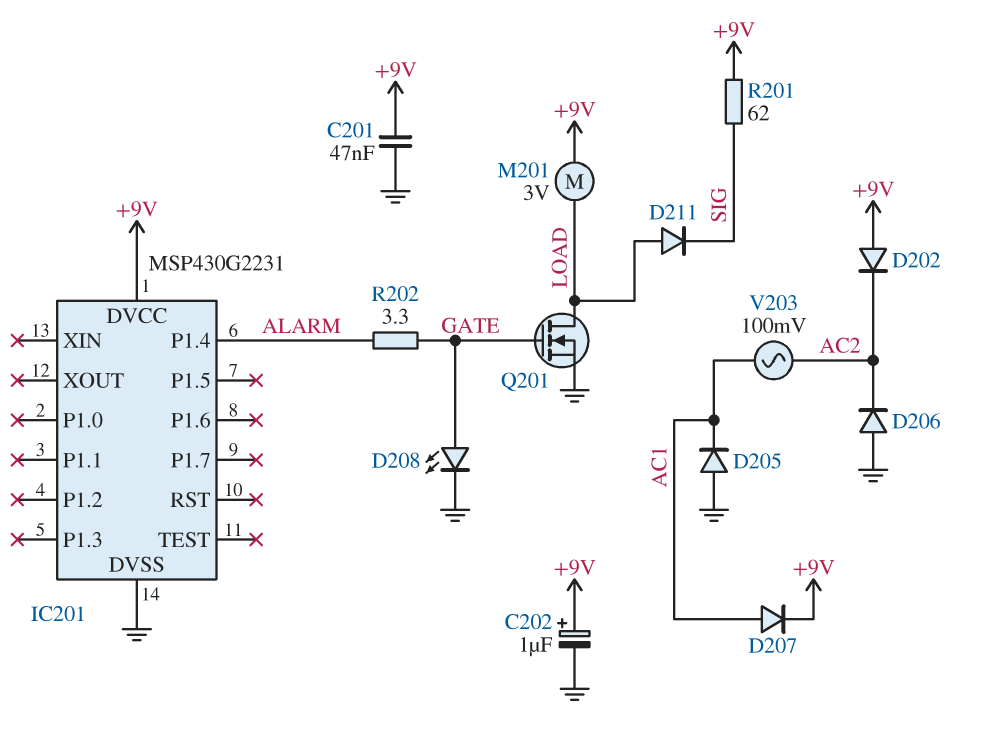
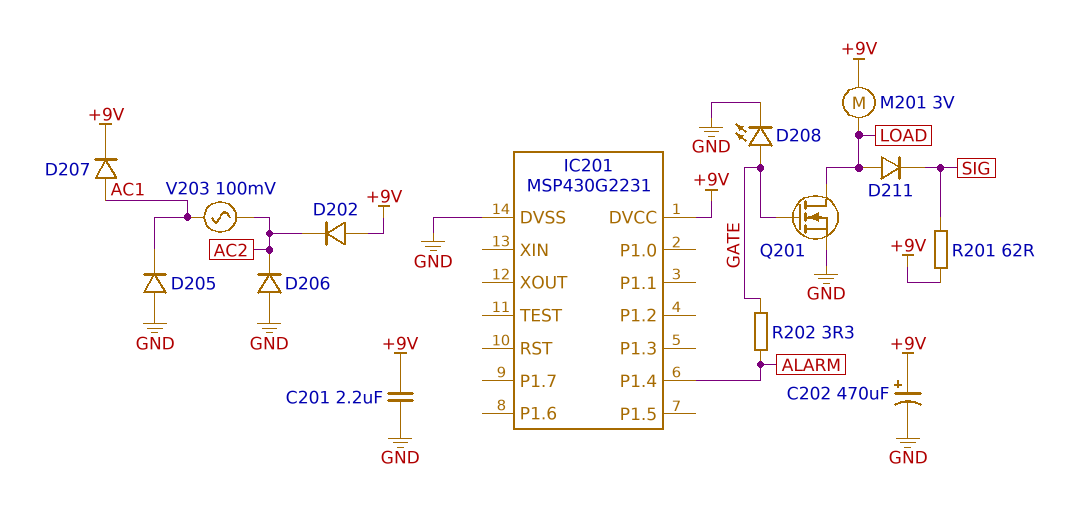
C201: 47nF (+9V, GND) -> 2.2uF (+9V, GND)
C202: 1uF (plus +9V, minus GND) -> 470uF (plus +9V, minus GND)

